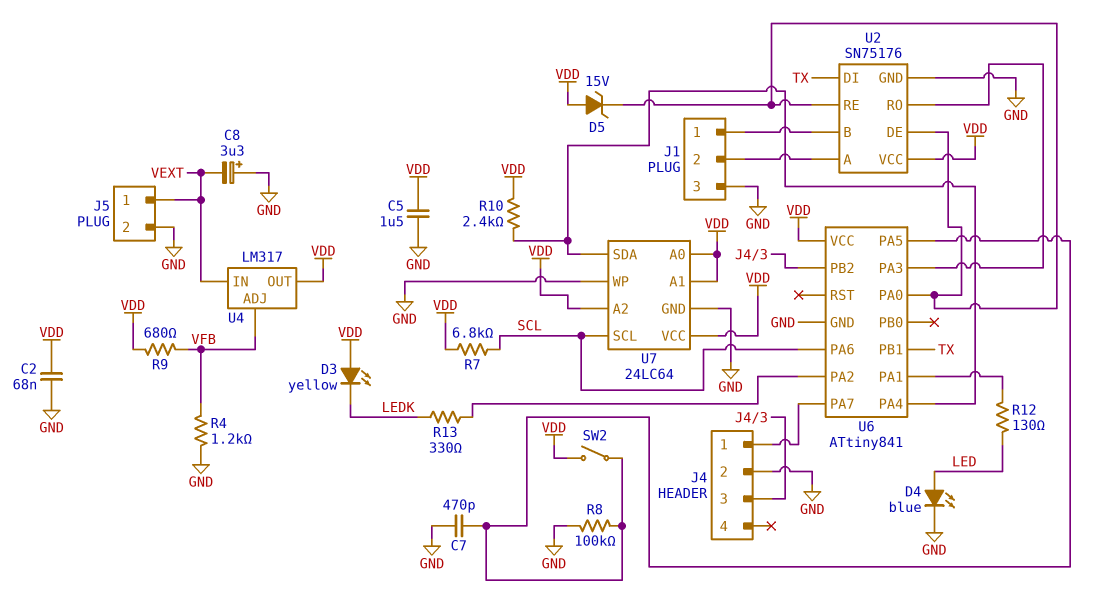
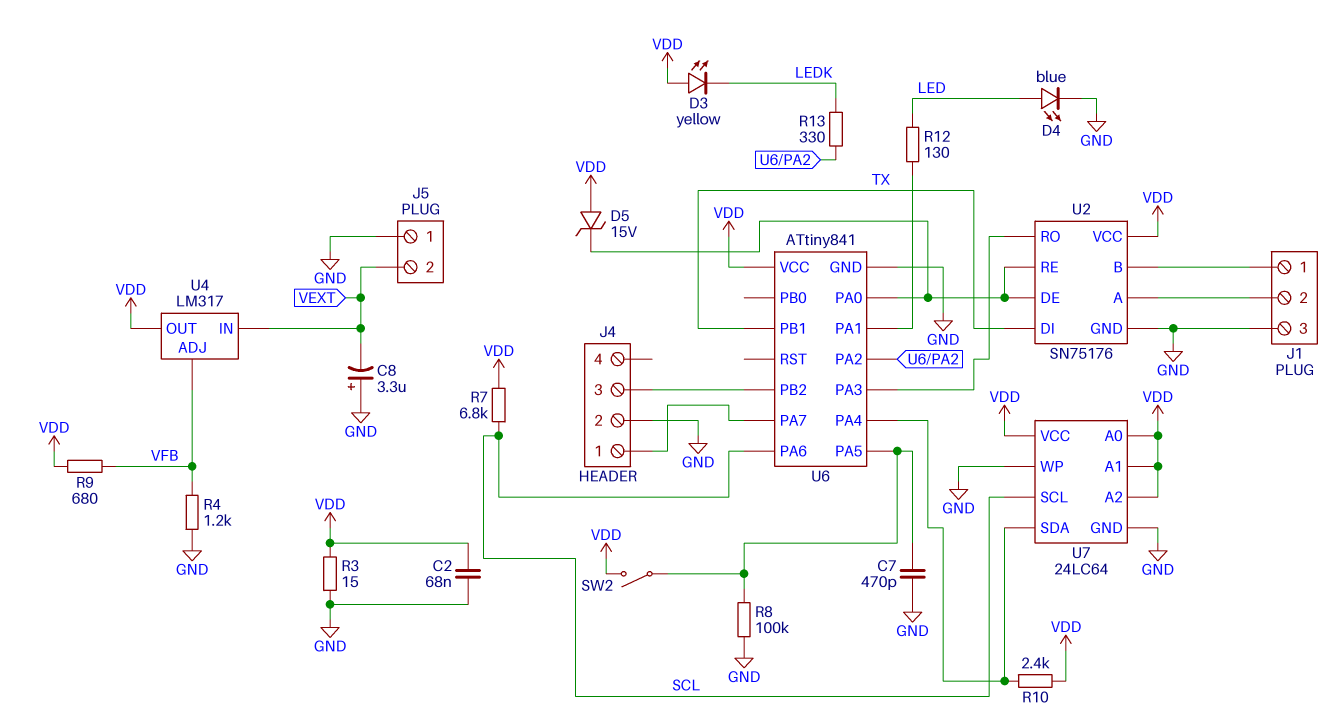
C5: 1.5uF (GND, VDD) -> none
J5 pin 1: VEXT -> GND
J5 pin 2: GND -> VEXT
R3: none -> 15 (GND, VDD)

